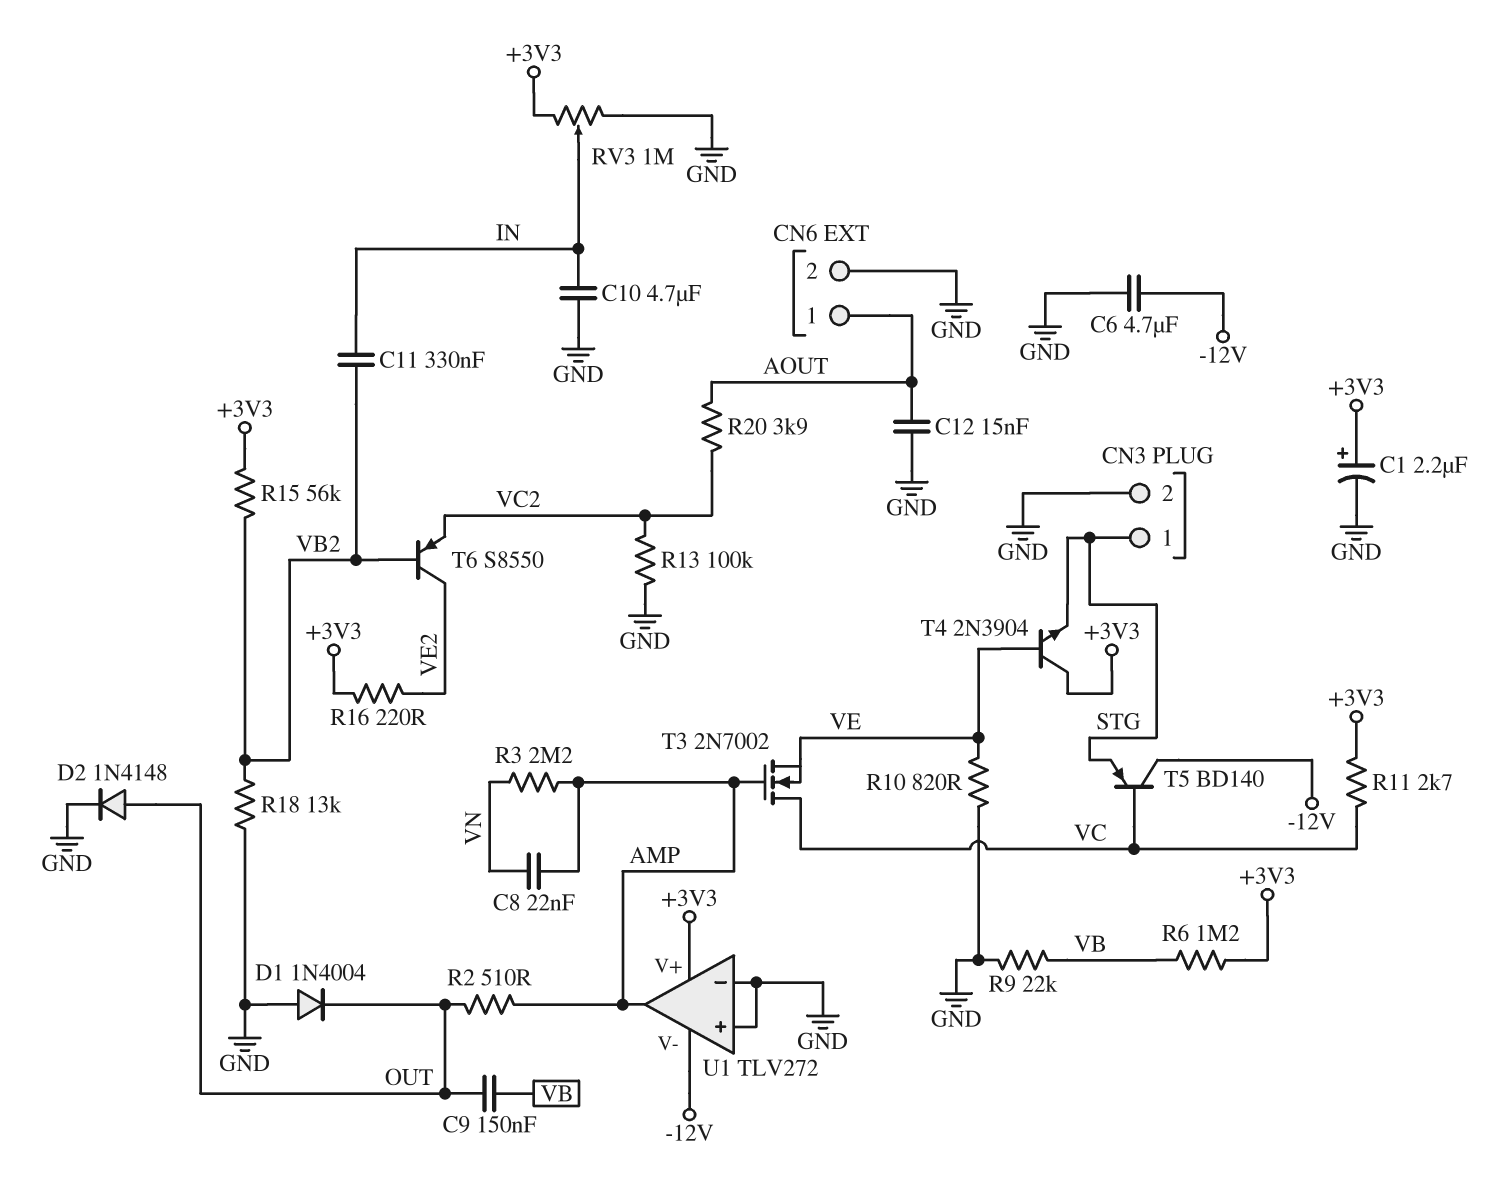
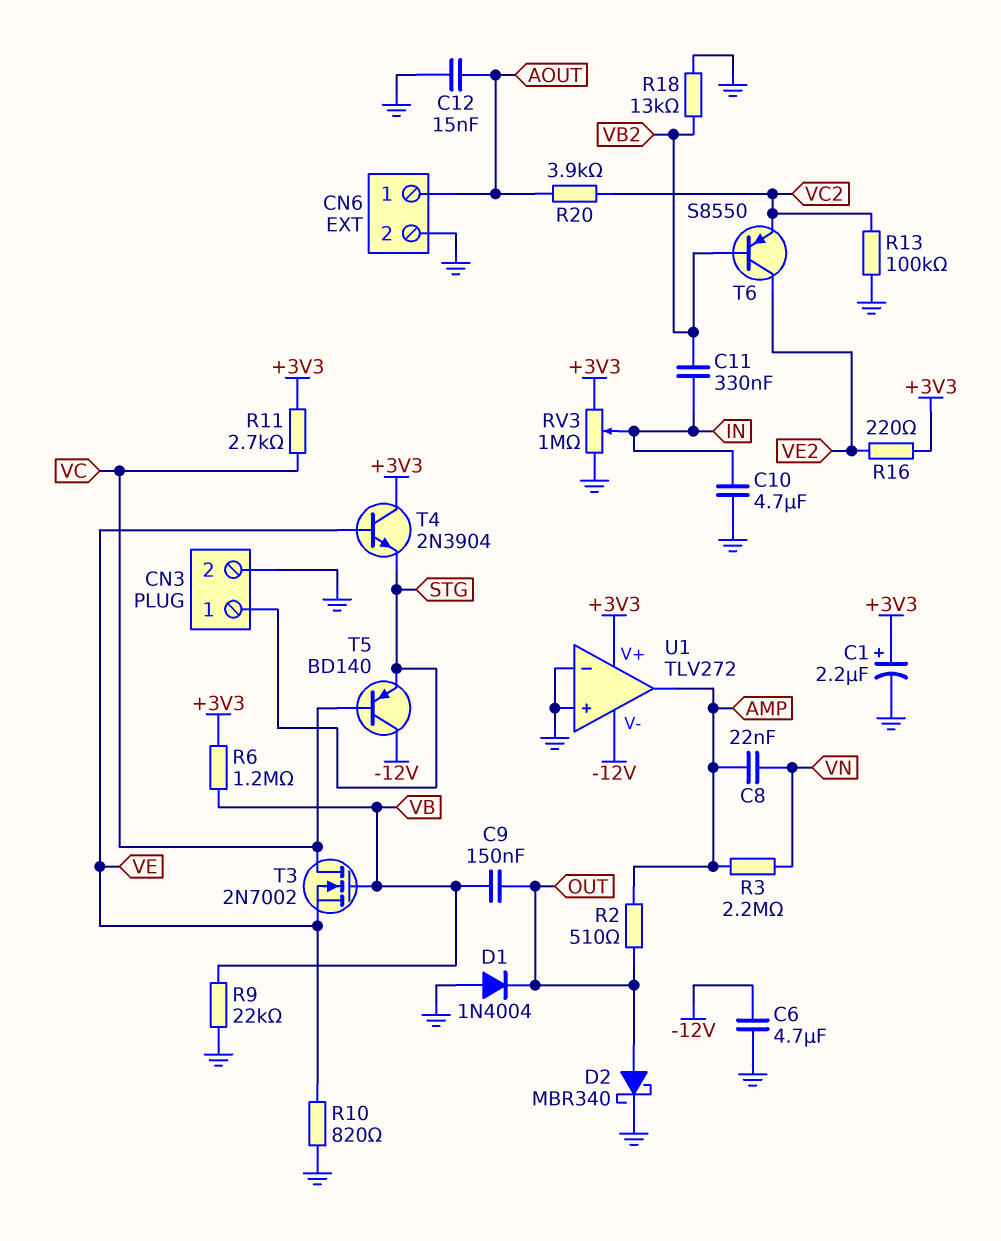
D2: diode 1N4148 (A OUT, K GND) -> schottky MBR340 (A OUT, K GND)
R15: 56k (+3V3, VB2) -> none
T3: NMOS 2N7002 (G AMP, D VC, S VE) -> NMOS 2N7002 (G VB, D VC, S VE)

